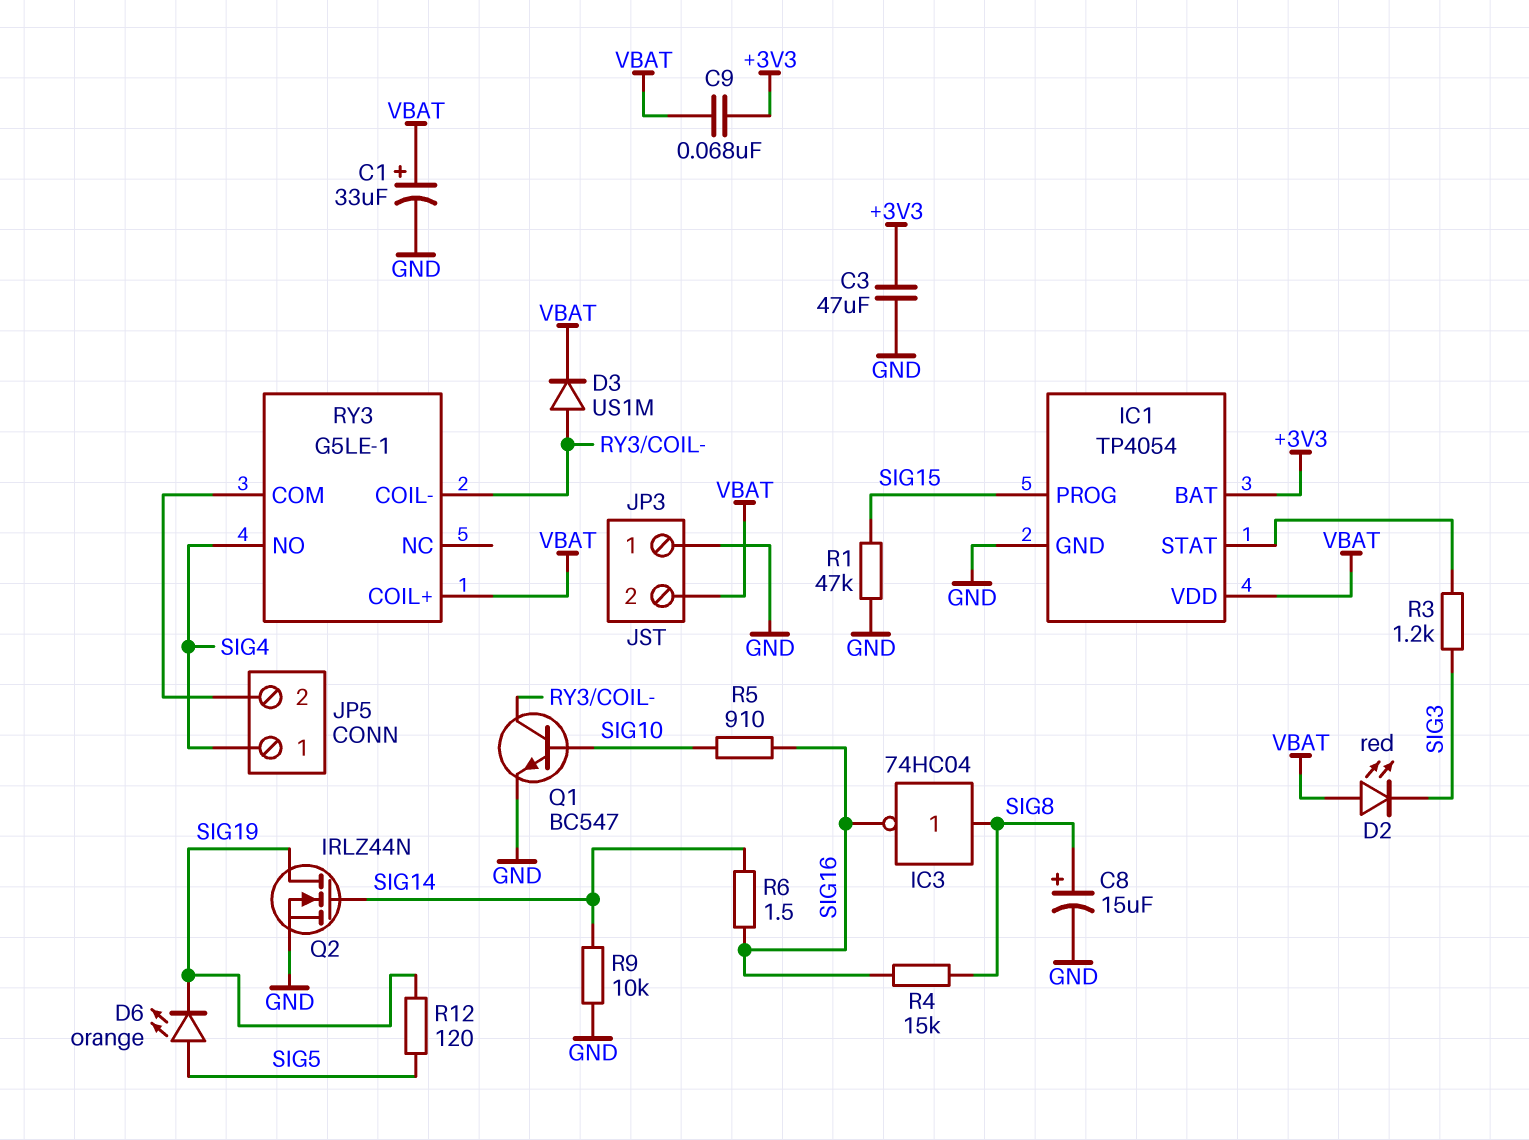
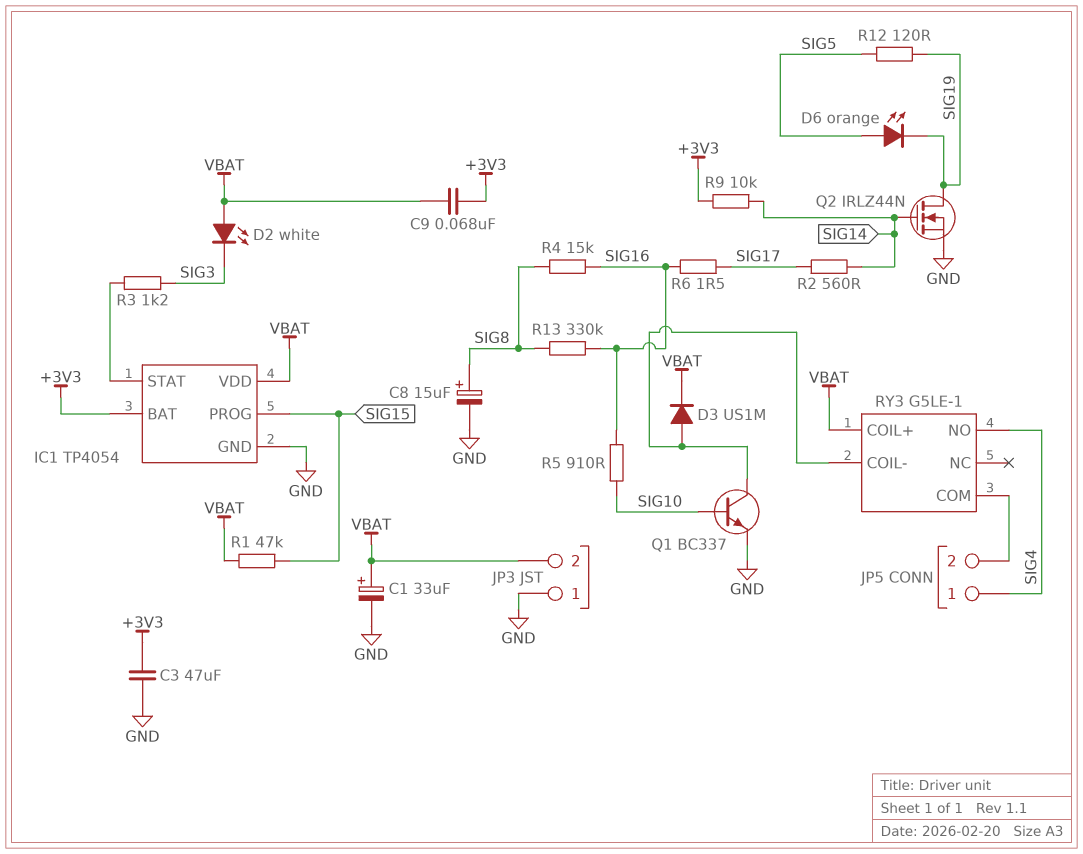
D2: LED red (A VBAT, K SIG3) -> LED white (A VBAT, K SIG3)
IC3: NOT 74HC04 (in SIG8, out SIG16) -> none
Q1: NPN BC547 (B SIG10, C RY3/COIL-, E GND) -> NPN BC337 (B SIG10, C RY3/COIL-, E GND)
R1: 47k (GND, SIG15) -> 47k (SIG15, VBAT)
R2: none -> 560 (SIG14, SIG17)
R6: 1.5 (SIG14, SIG16) -> 1.5 (SIG16, SIG17)
R9: 10k (GND, SIG14) -> 10k (+3V3, SIG14)
R13: none -> 330k (SIG8, SIG16)

